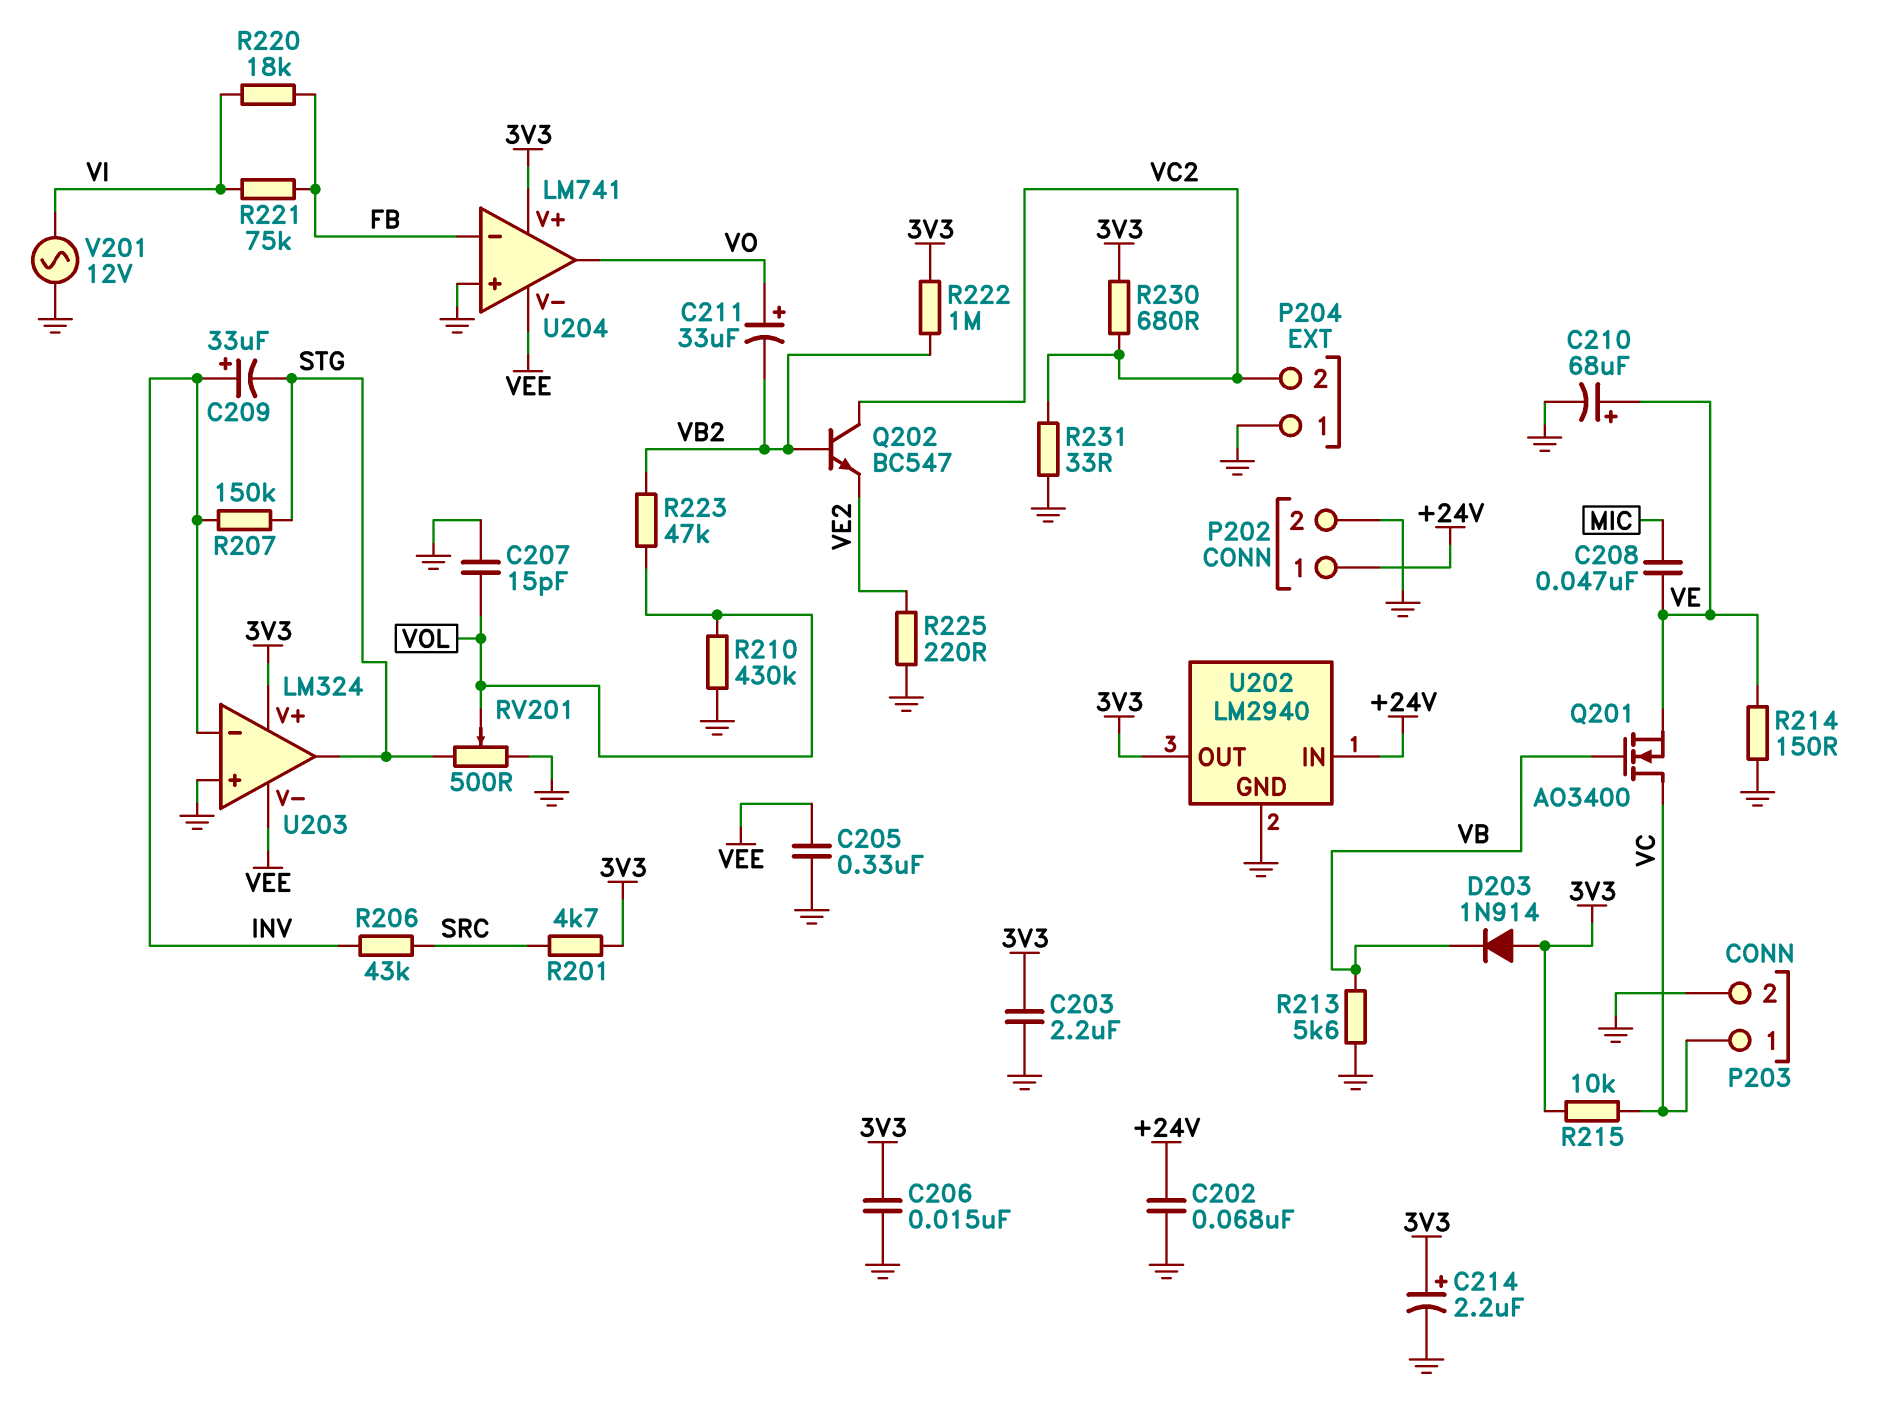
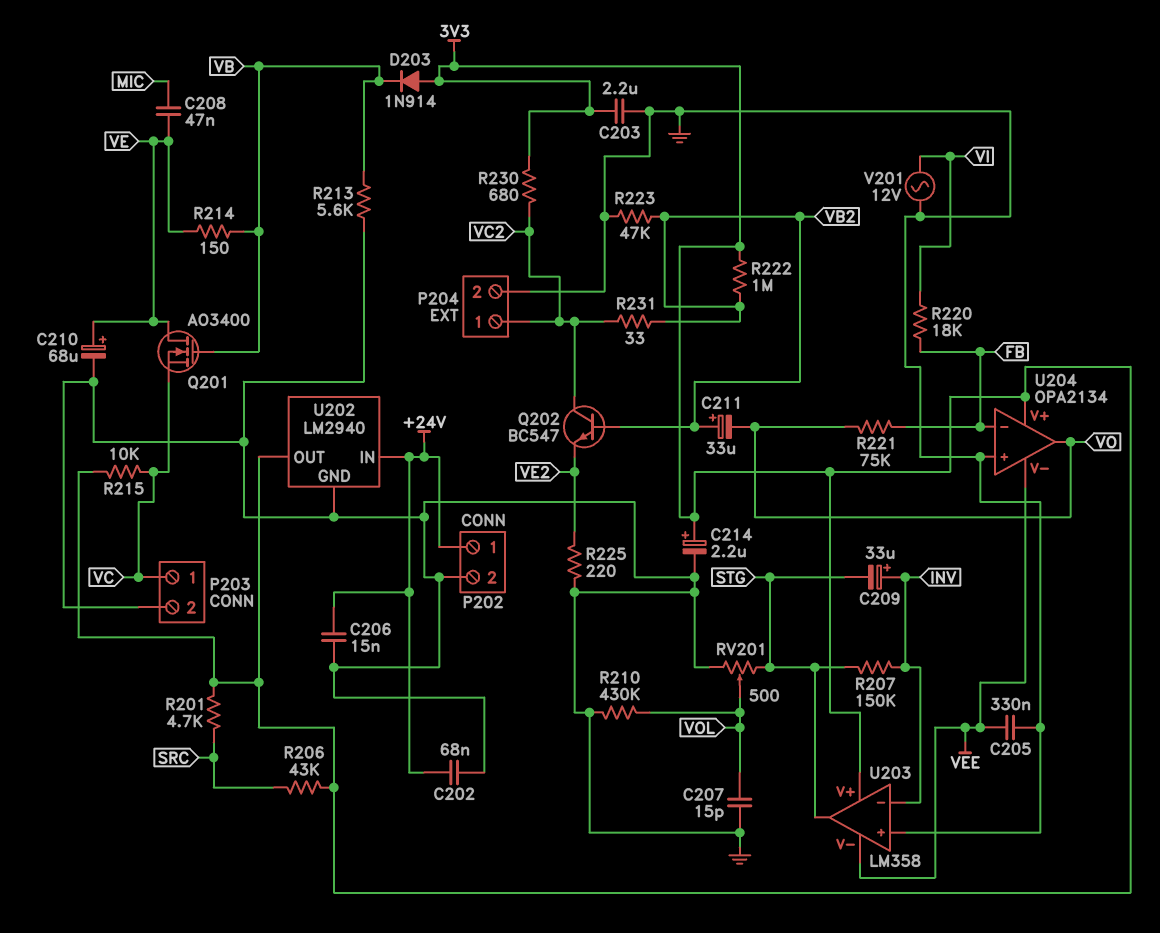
C206: 15nF (3V3, GND) -> 15nF (+24V, GND)
C211: 33uF (plus VO, minus VB2) -> 33uF (plus VB2, minus VO)
P204 pin 1: GND -> VC2
P204 pin 2: VC2 -> GND
Q201: NMOS AO3400 (G VB, D VC, S VE) -> NMOS AO3400 (G VB, D VE, S VC)
R206: 43k (INV, SRC) -> 43k (3V3, SRC)
R214: 150 (GND, VE) -> 150 (VB, VE)
R221: 75k (FB, VI) -> 75k (FB, VO)
R223: 47k (VB2, VOL) -> 47k (GND, VB2)
R231: 33 (GND, VC2) -> 33 (VB2, VC2)
U203: LM324 -> LM358
U204: LM741 -> OPA2134

